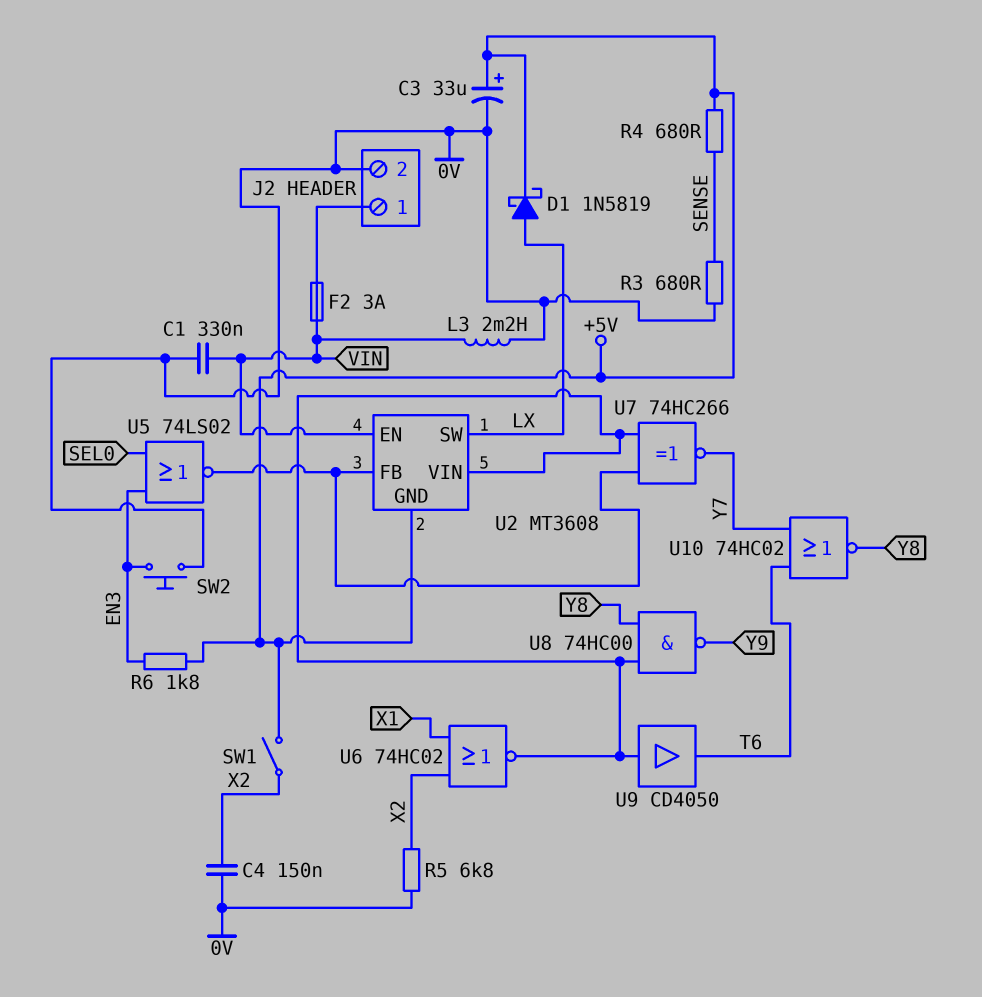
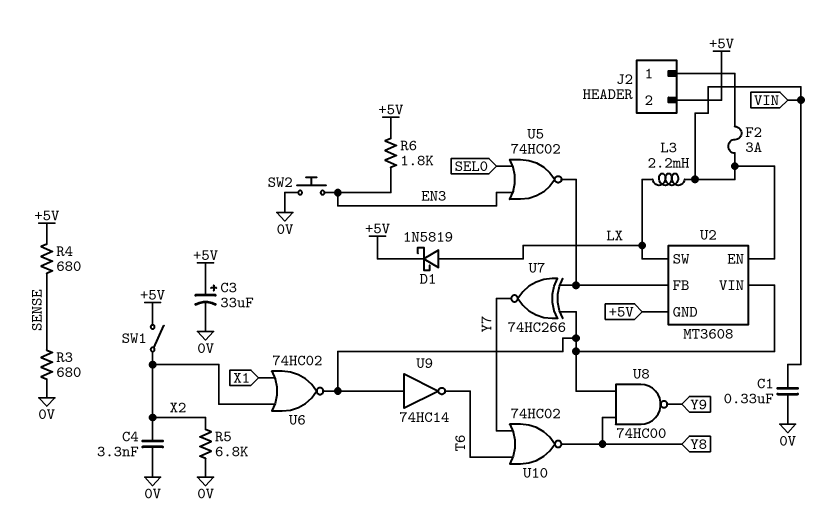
C4: 150nF (0V, X2) -> 3.3nF (0V, X2)
J2 pin 2: 0V -> +5V
L3: 2.2mH (0V, VIN) -> 2.2mH (LX, VIN)
U5: NOR 74LS02 (in EN3, in SEL0, out U2/FB) -> NOR 74HC02 (in EN3, in SEL0, out U2/FB)
U9: buffer CD4050 (in U2/VIN, out T6) -> NOT 74HC14 (in U2/VIN, out T6)

